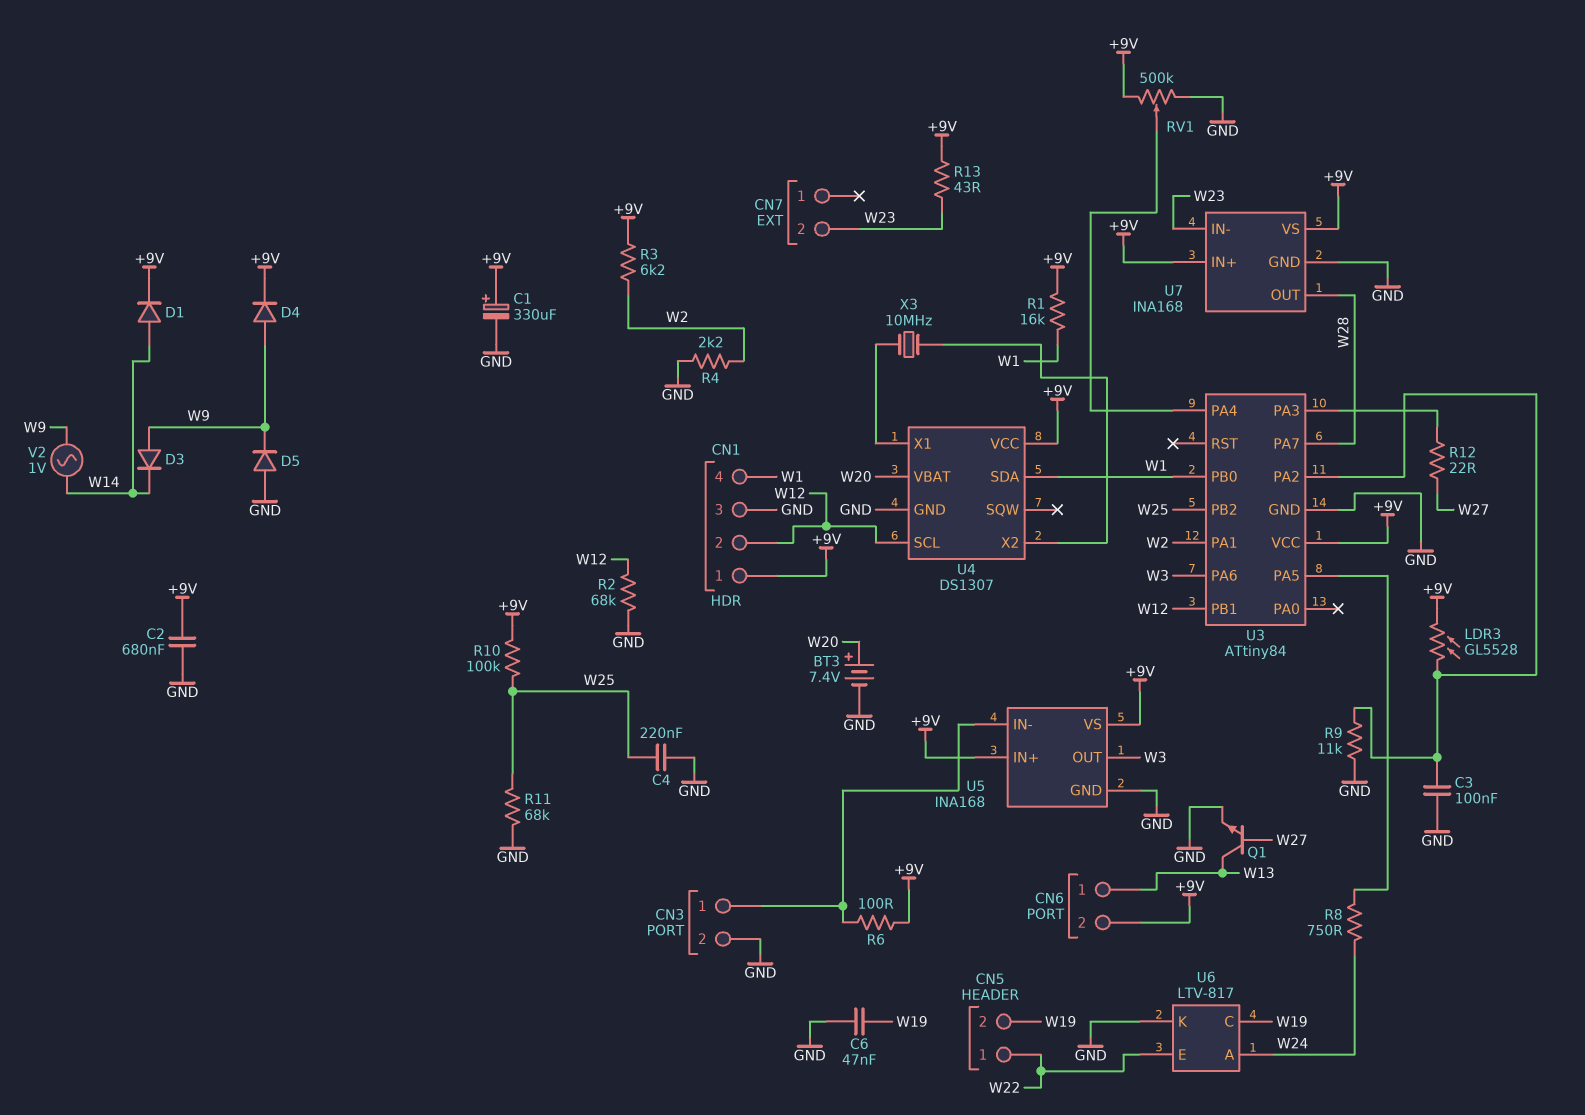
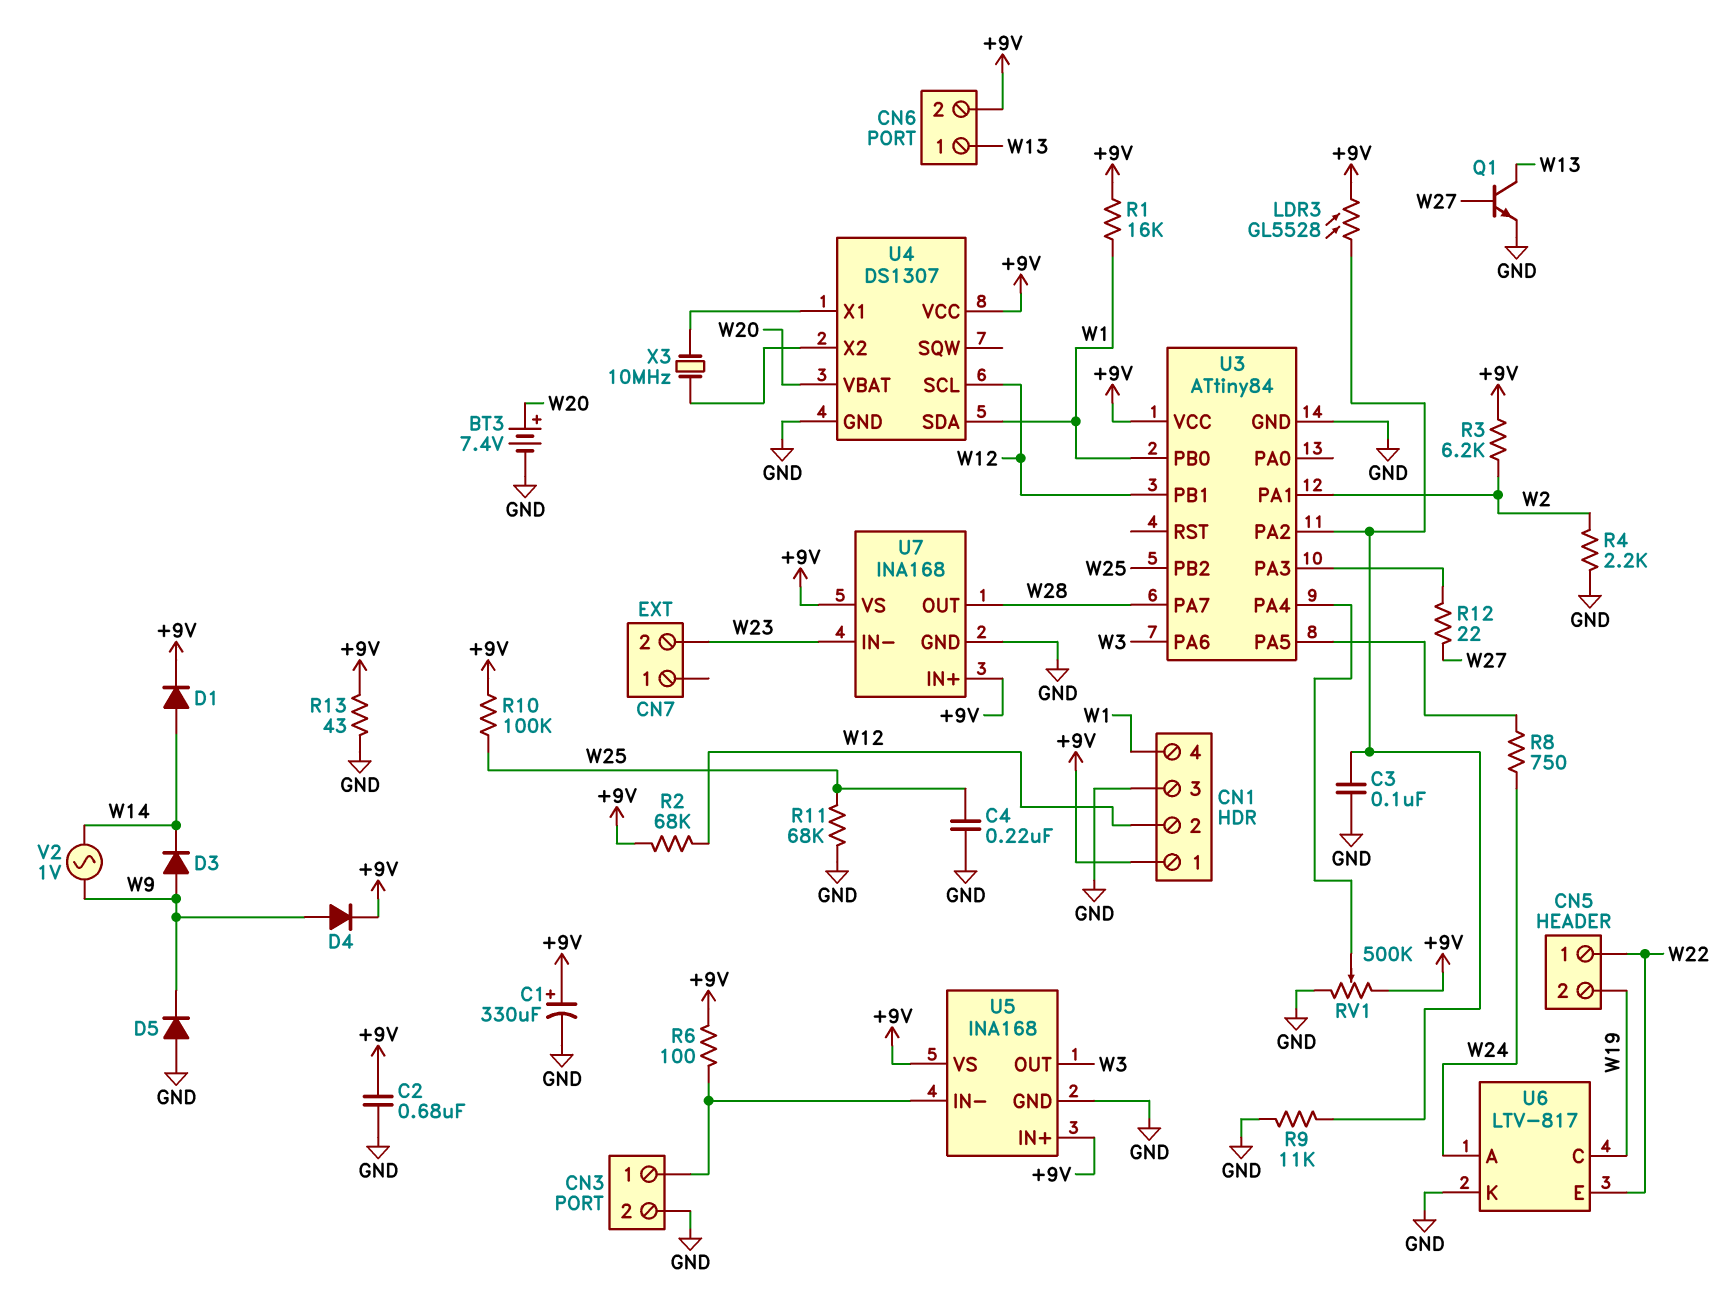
C6: 47nF (GND, W19) -> none
R2: 68k (GND, W12) -> 68k (+9V, W12)
R13: 43 (+9V, W23) -> 43 (+9V, GND)

